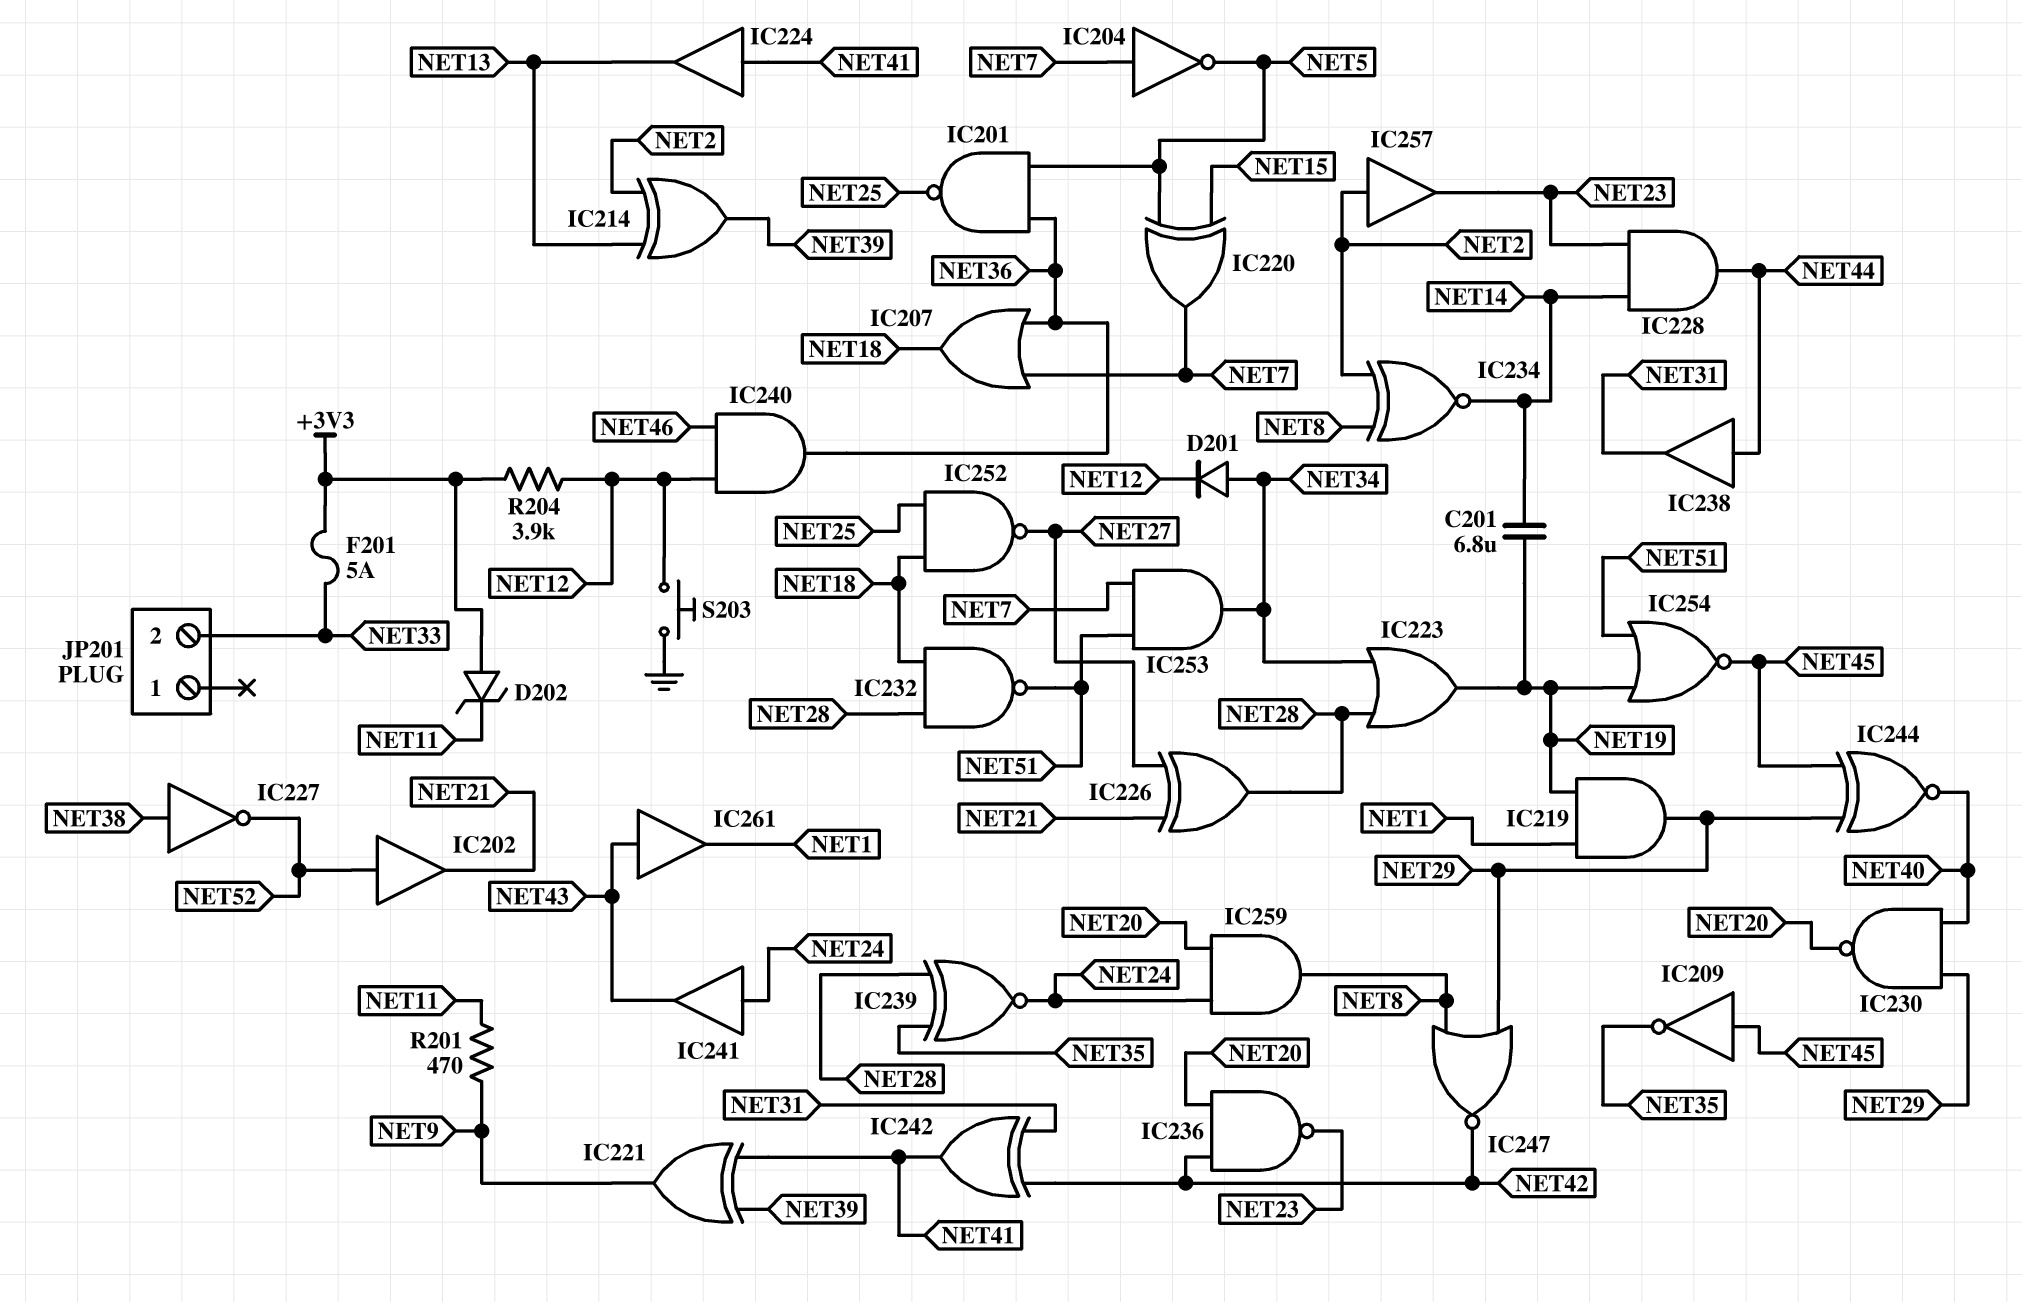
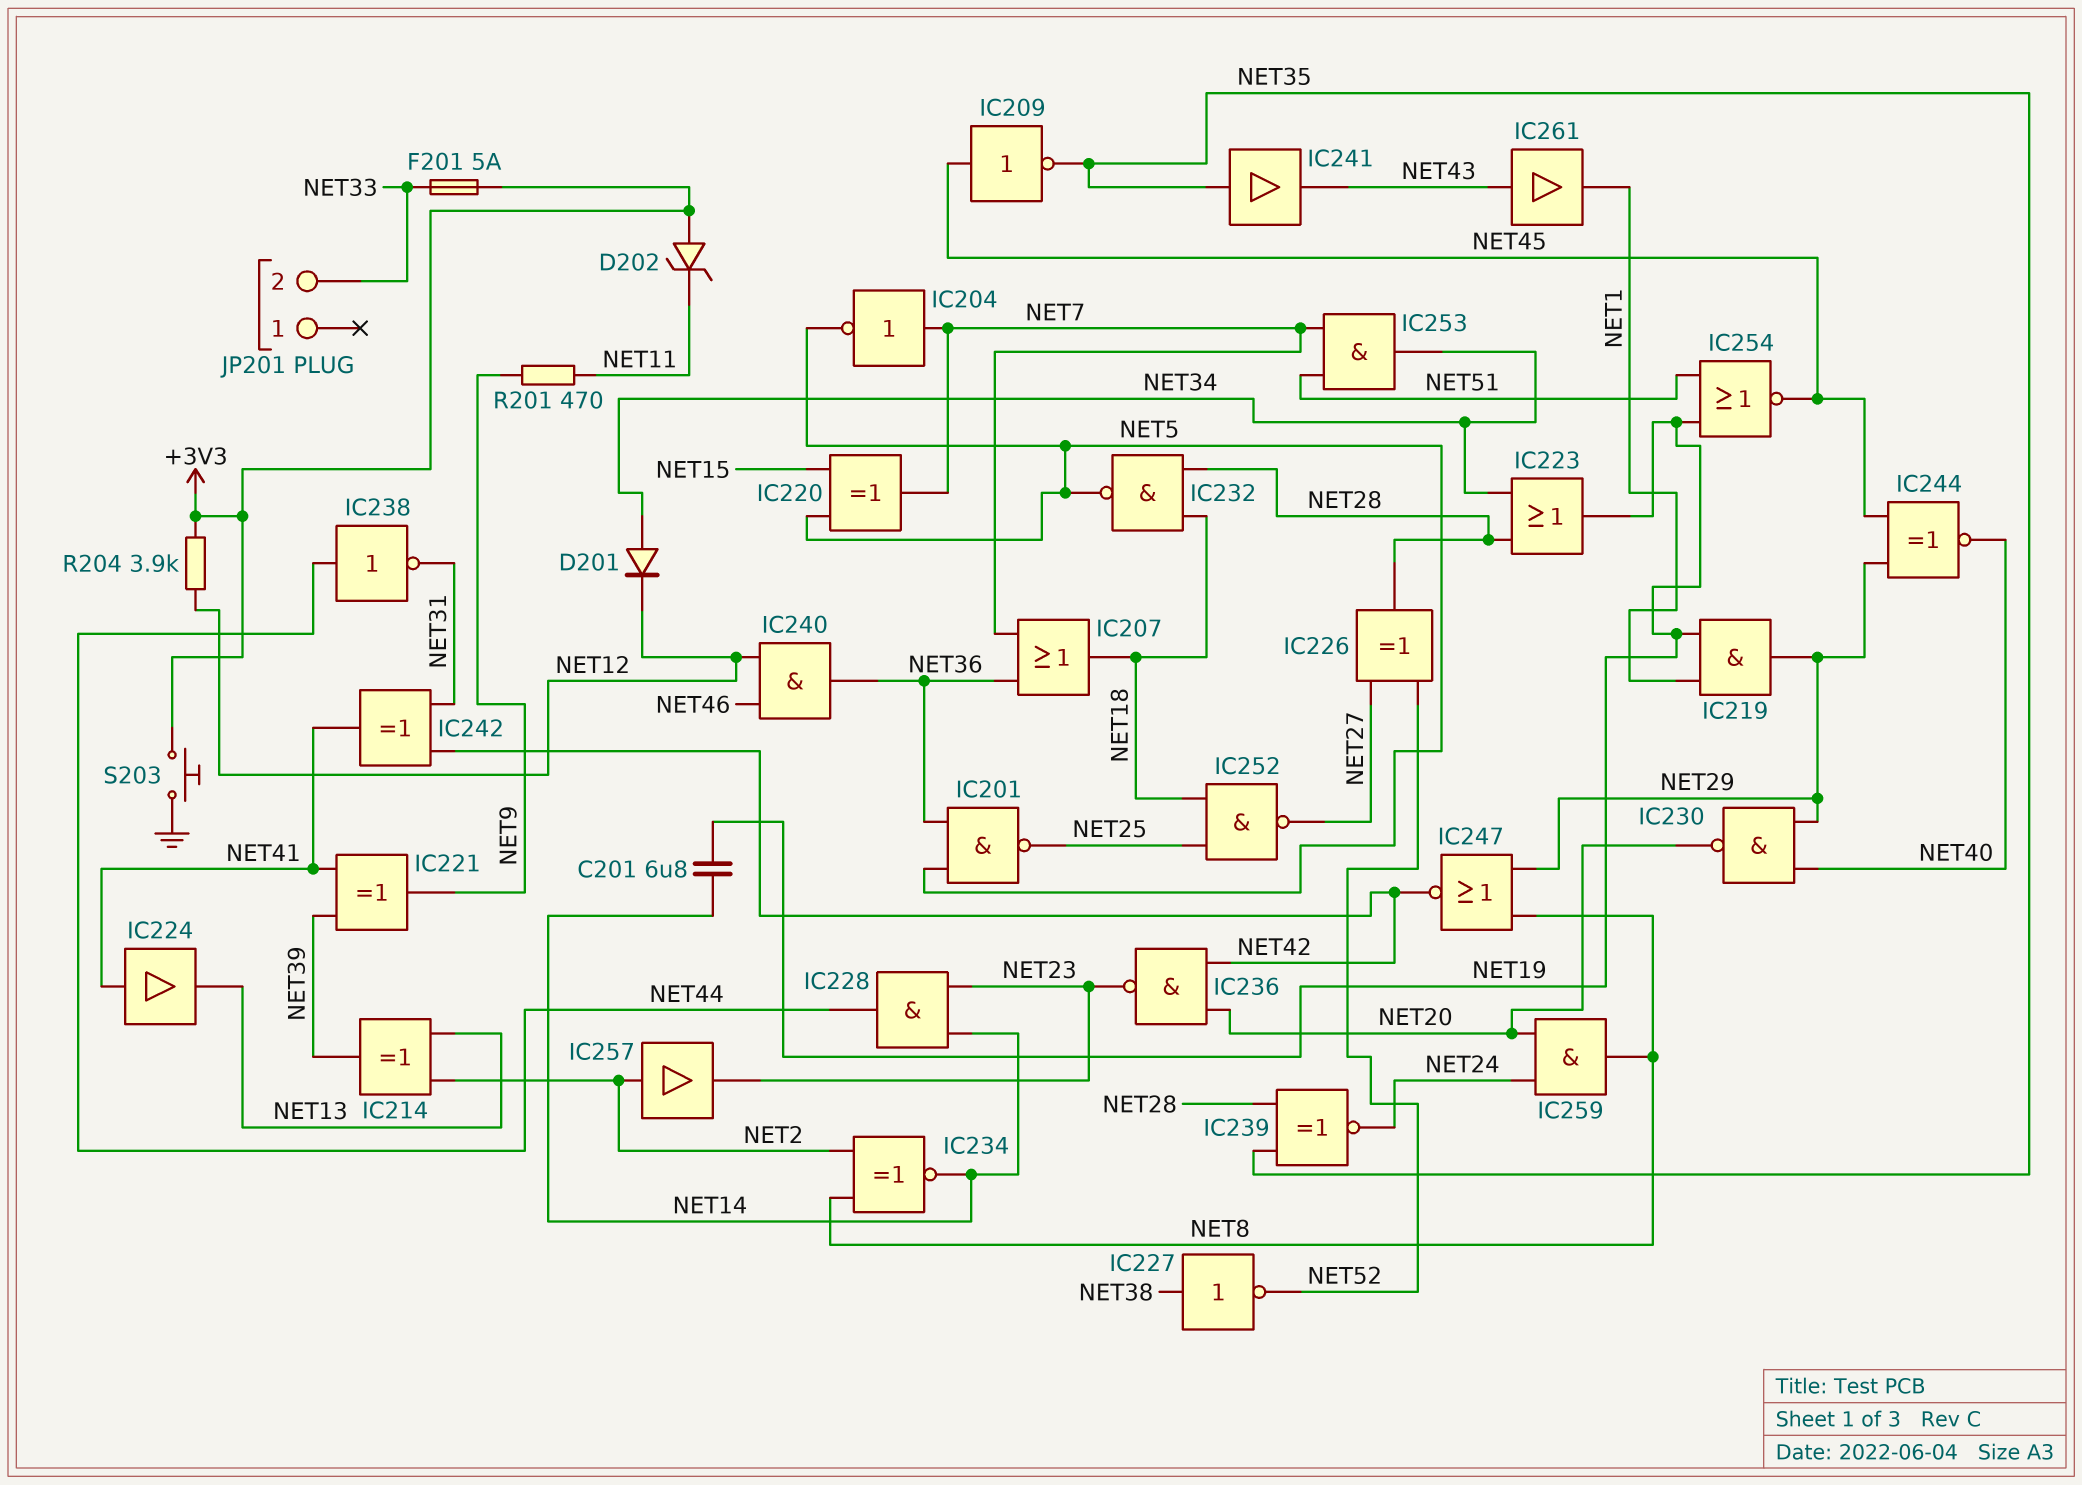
IC202: buffer (in NET52, out NET21) -> none
IC226: XOR (in NET21, in NET27, out NET28) -> XOR (in NET27, in NET52, out NET28)
IC232: NAND (in NET18, in NET28, out NET51) -> NAND (in NET18, in NET28, out NET5)
IC238: buffer (in NET44, out NET31) -> NOT (in NET44, out NET31)
IC241: buffer (in NET24, out NET43) -> buffer (in NET35, out NET43)
S203: button (GND, NET12) -> button (+3V3, GND)

